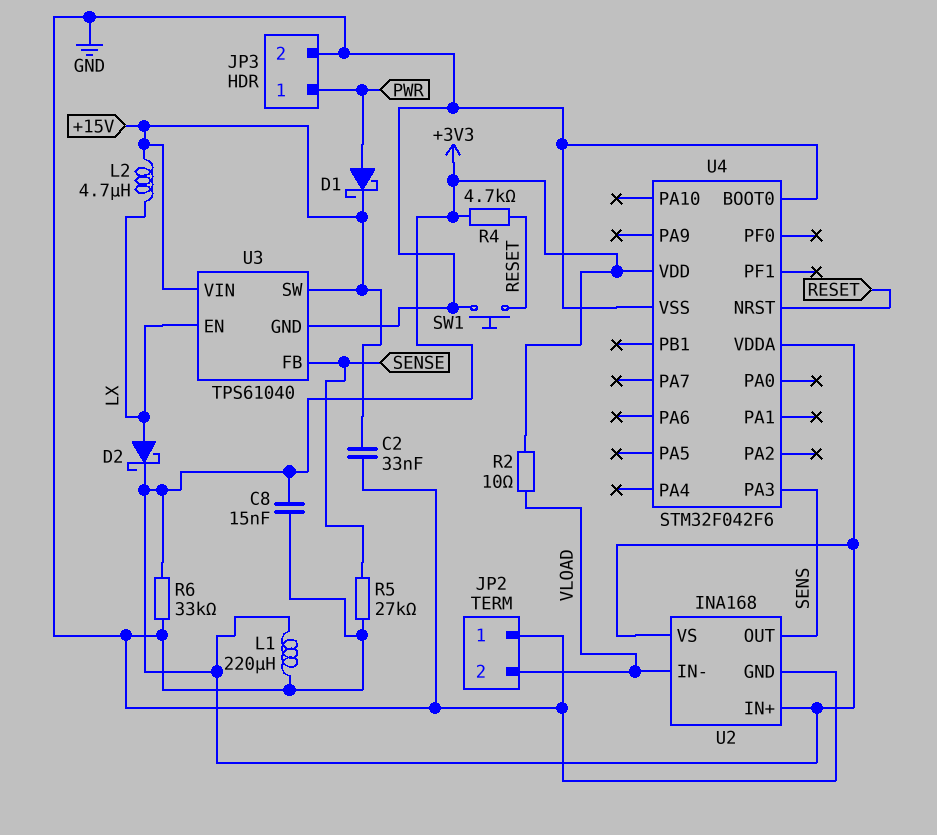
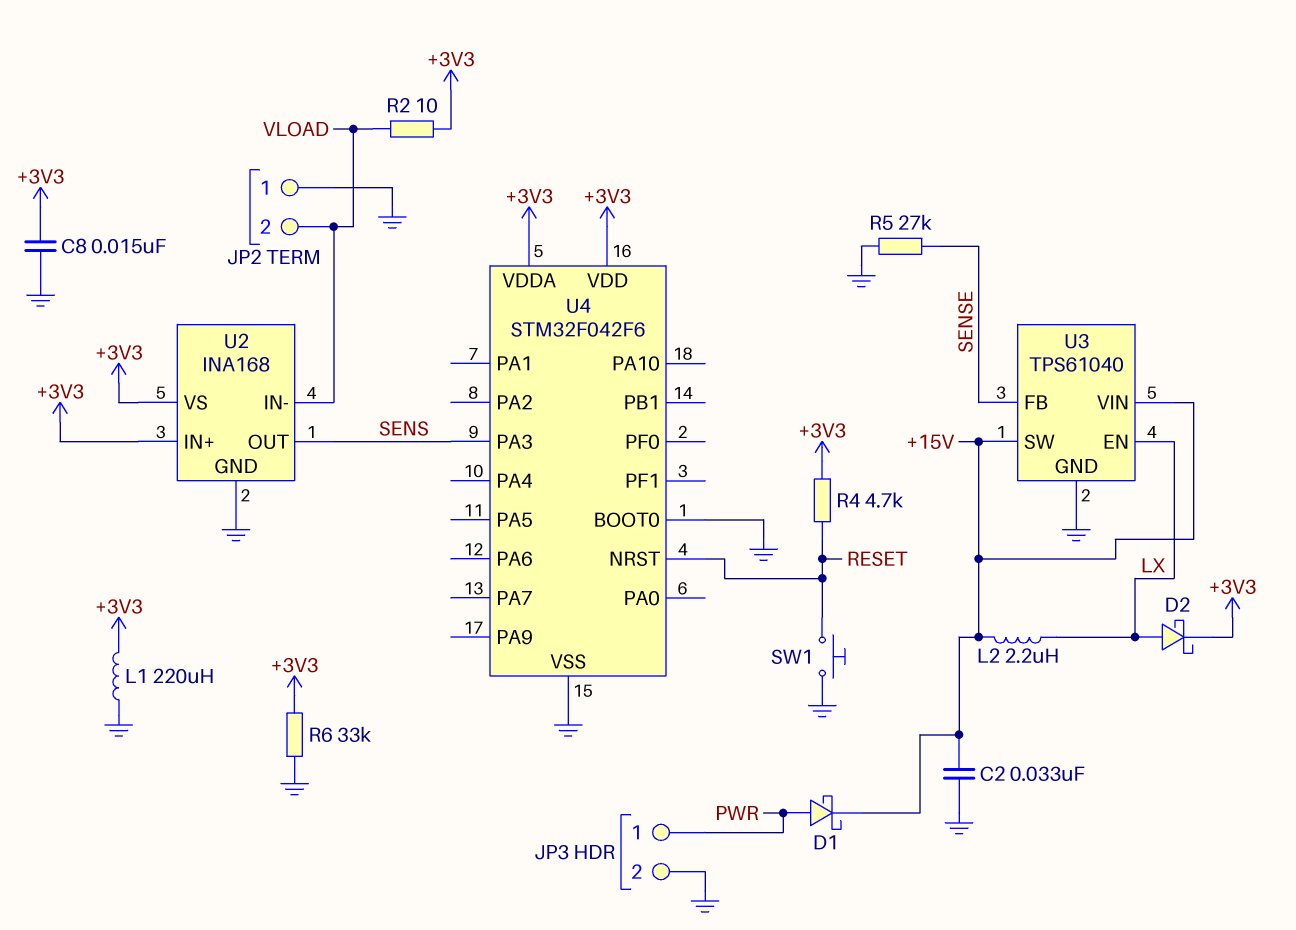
L2: 4.7uH (+15V, LX) -> 2.2uH (+15V, LX)

